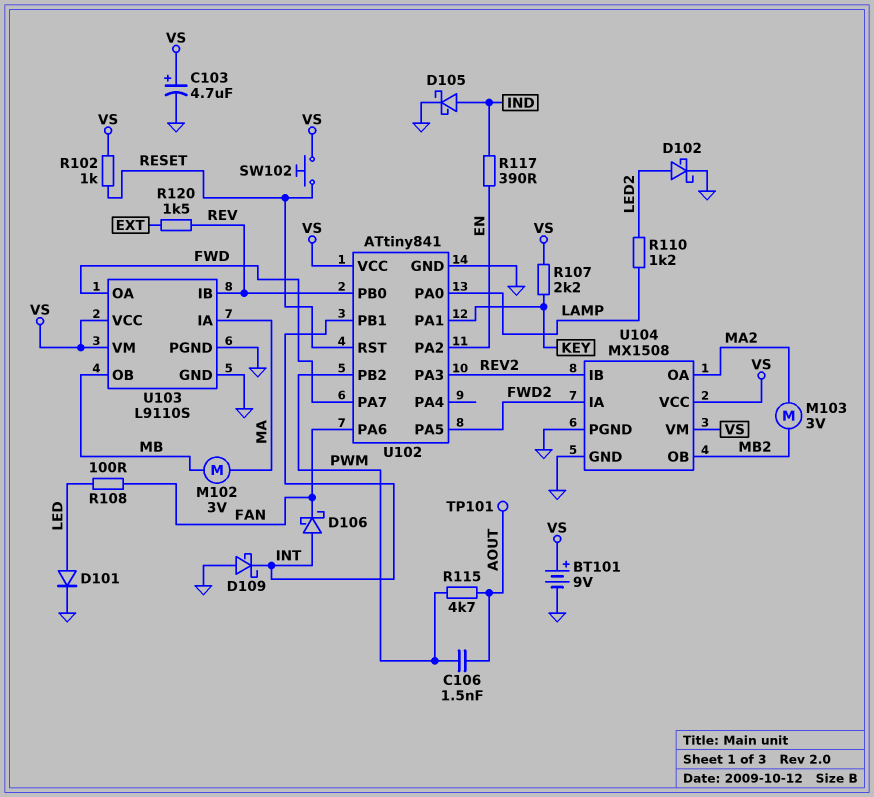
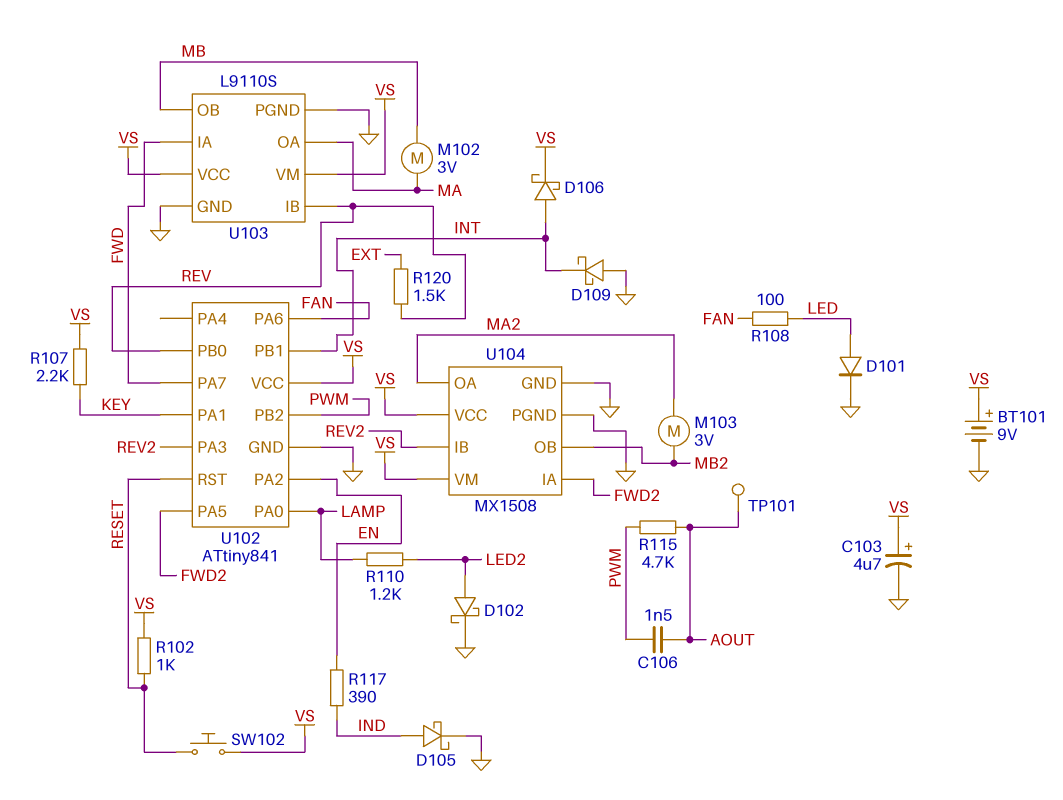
D106: schottky (A INT, K FAN) -> schottky (A INT, K VS)
U103 pin IA: MA -> FWD
U103 pin OA: FWD -> MA

